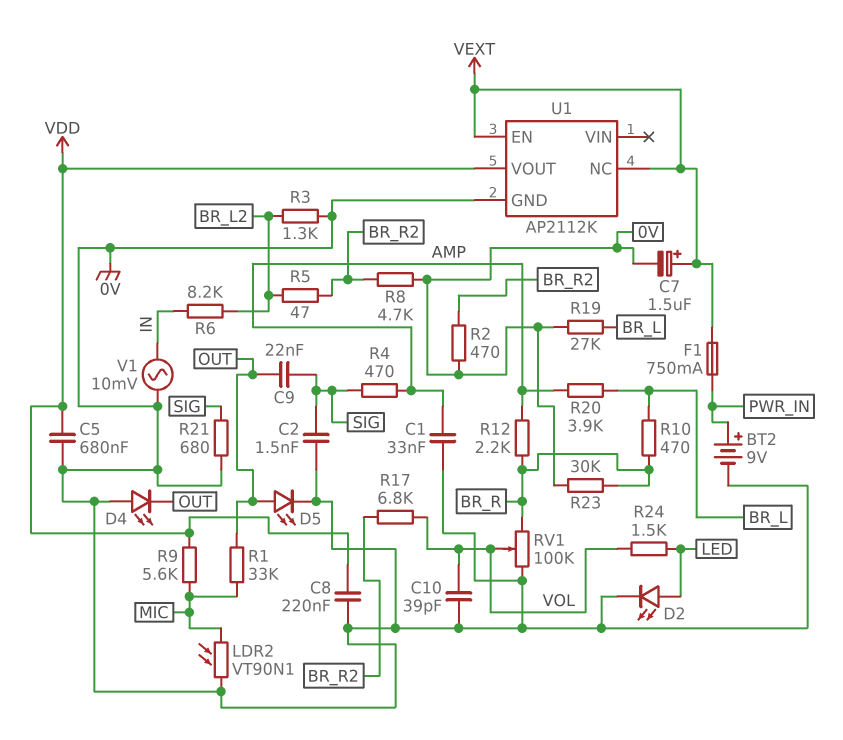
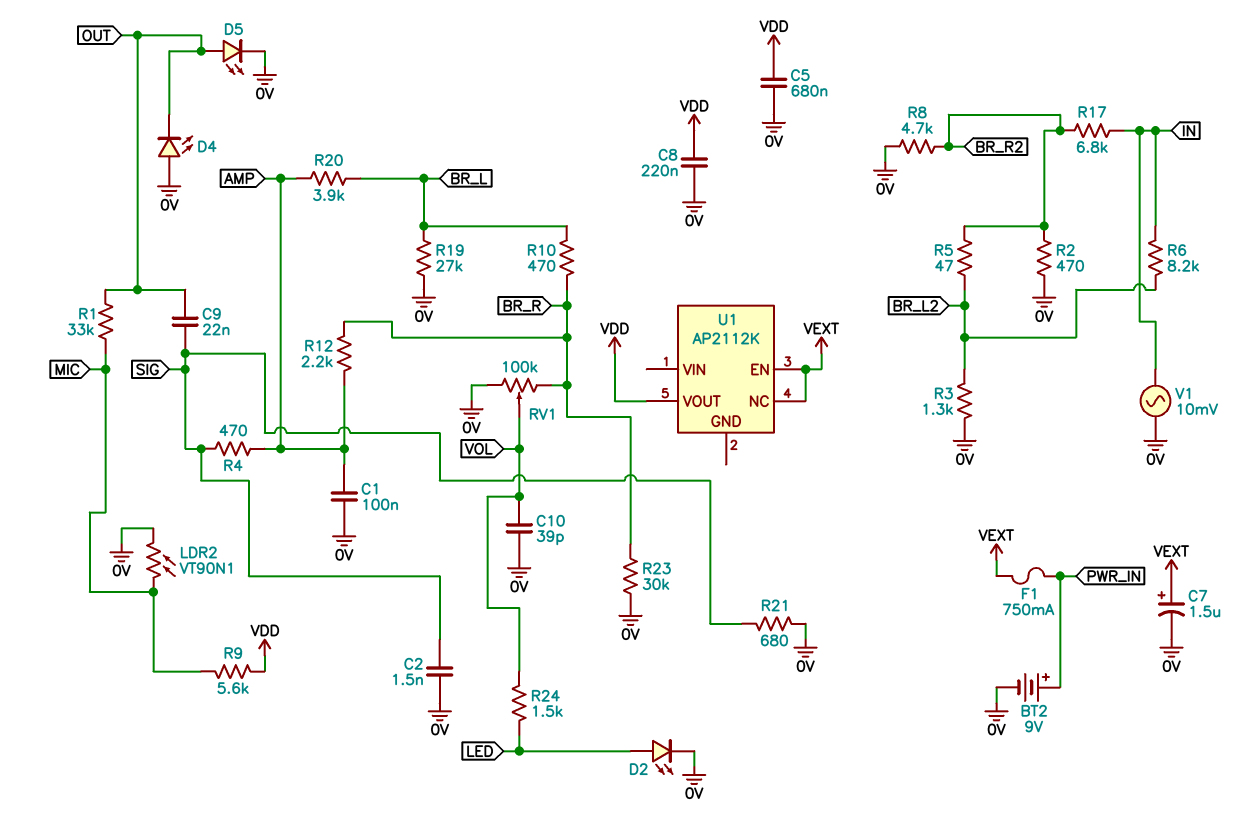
C1: 33nF (0V, AMP) -> 100nF (0V, AMP)
R17: 6.8k (BR_R2, VOL) -> 6.8k (BR_R2, IN)
U1 pin GND: 0V -> none

